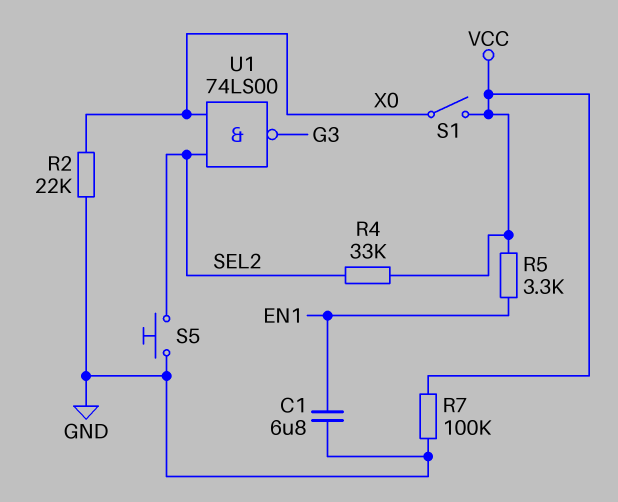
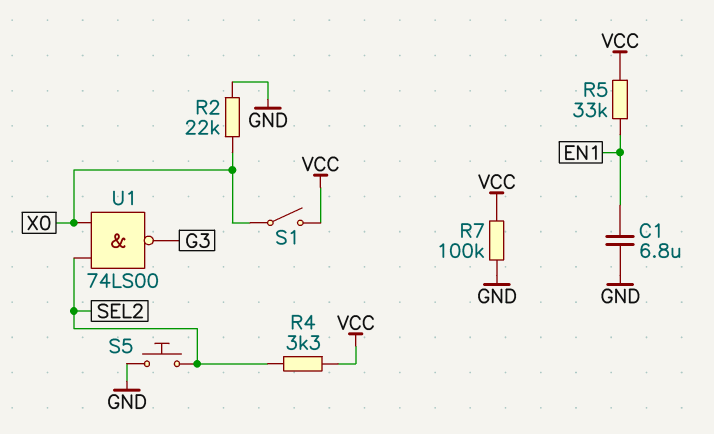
R4: 33k (SEL2, VCC) -> 3.3k (SEL2, VCC)
R5: 3.3k (EN1, VCC) -> 33k (EN1, VCC)

